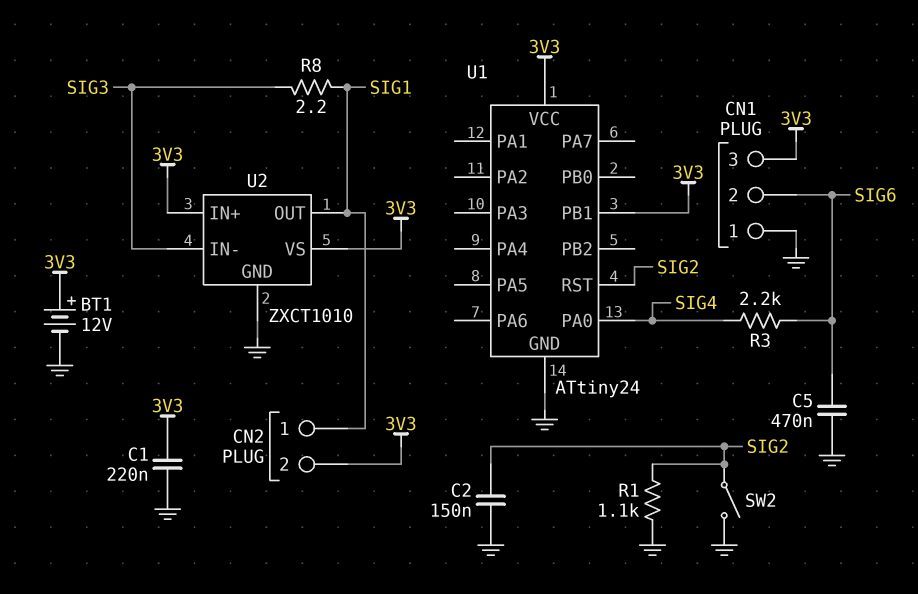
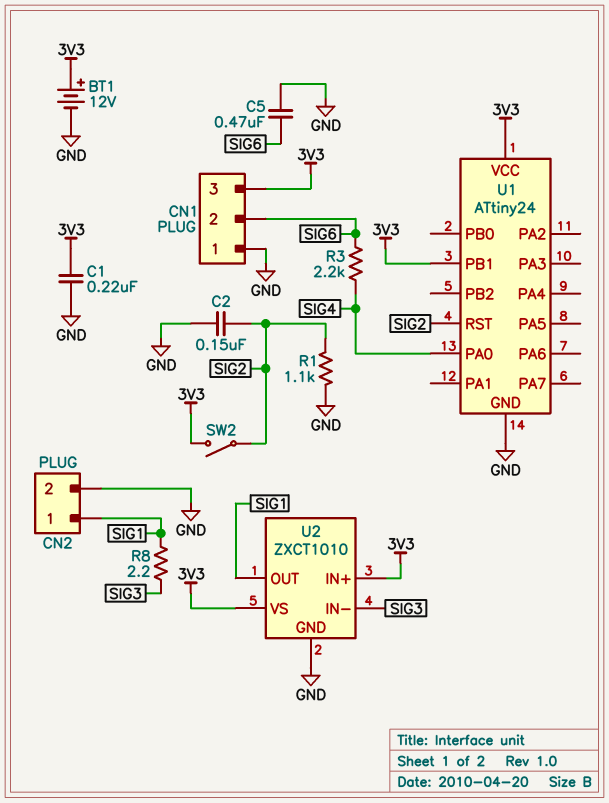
CN2 pin 2: 3V3 -> GND
SW2: switch (GND, SIG2) -> switch (3V3, SIG2)

